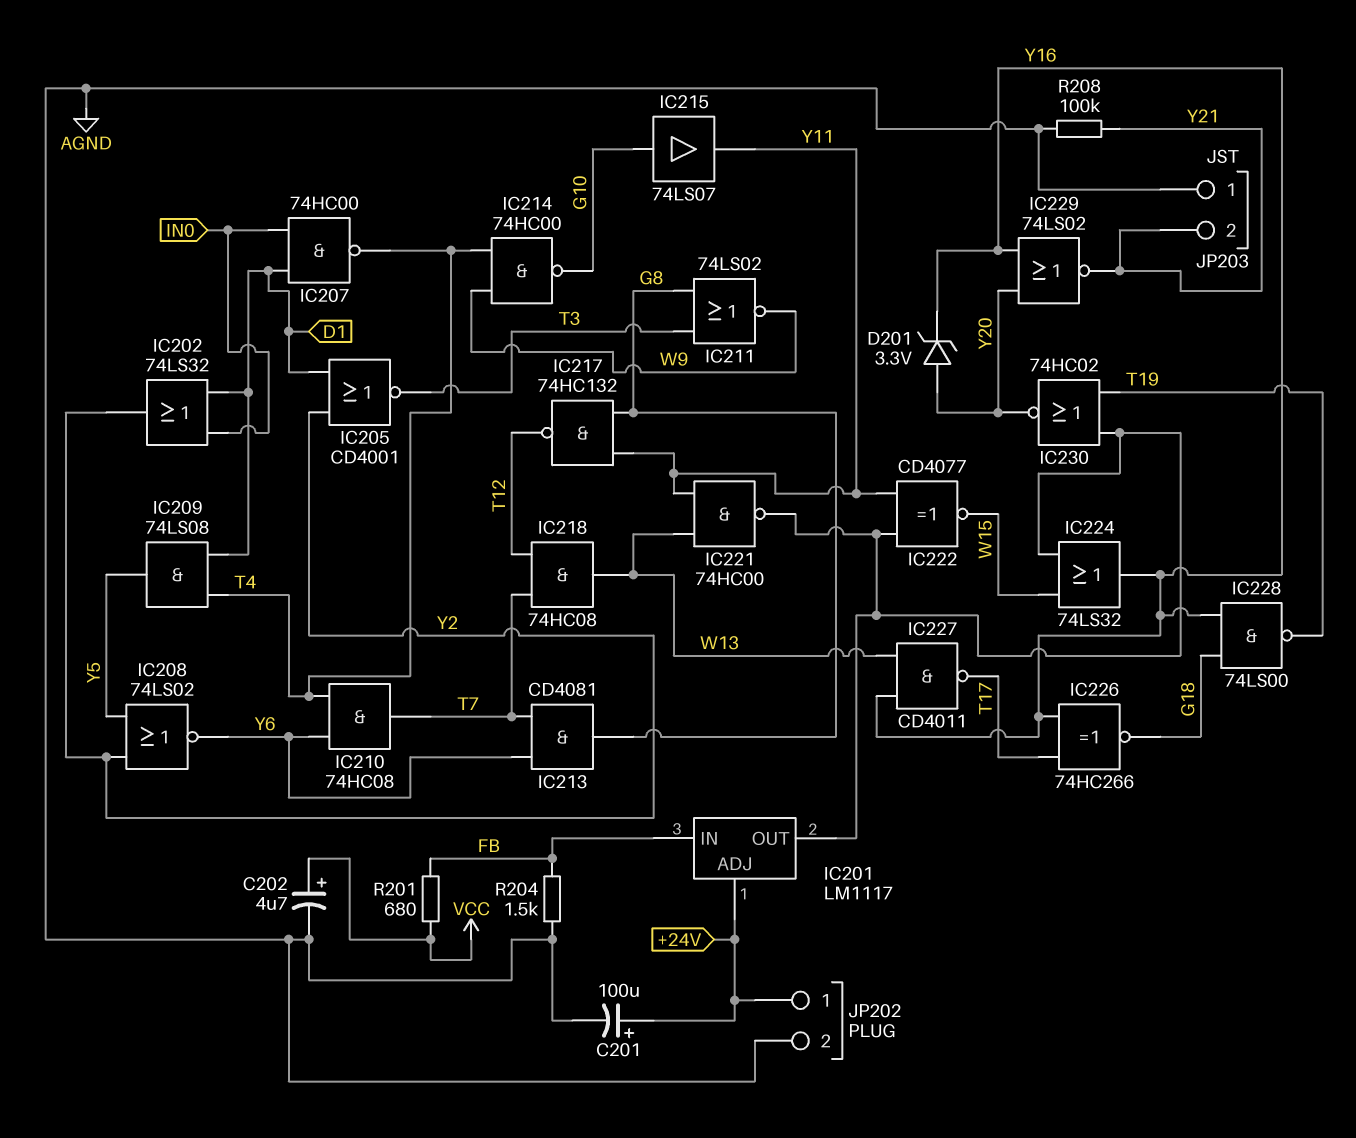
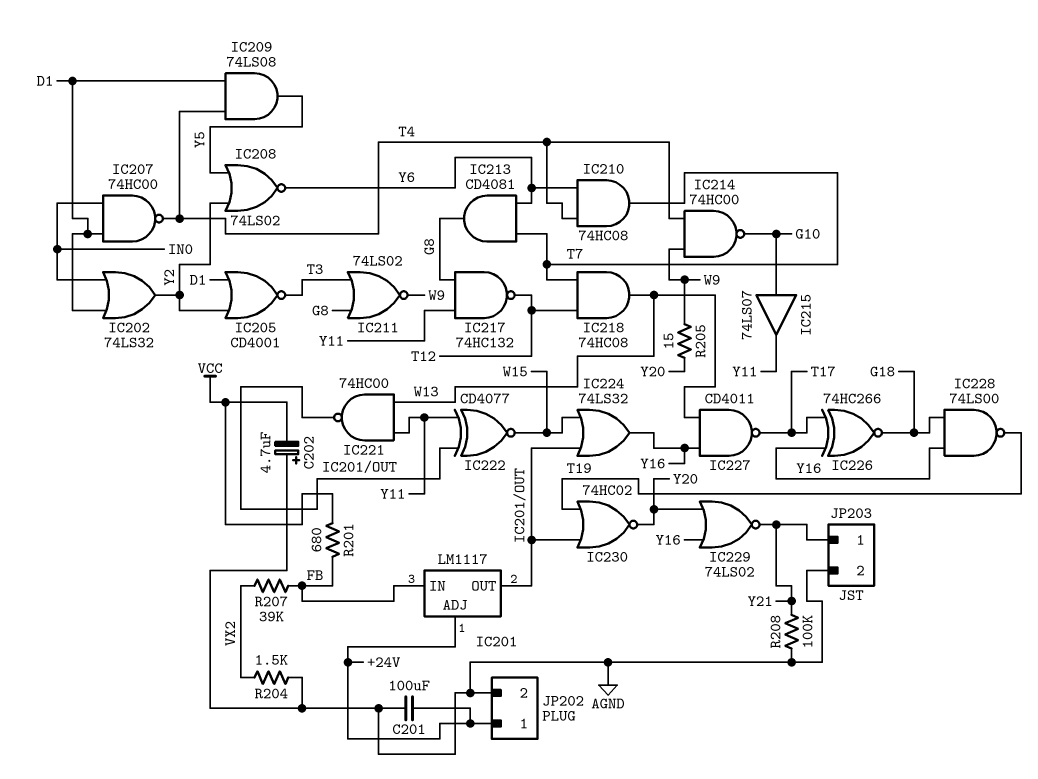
C201: 100uF (plus +24V, minus AGND) -> 100uF (+24V, AGND)
C202: 4.7uF (plus VCC, minus AGND) -> 4.7uF (plus AGND, minus VCC)
D201: zener 3.3V (A Y20, K Y16) -> none
JP203 pin 1: AGND -> Y21
JP203 pin 2: Y21 -> AGND
R204: 1.5k (AGND, FB) -> 1.5k (AGND, VX2)
R205: none -> 15 (W9, Y20)
R207: none -> 39k (FB, VX2)

